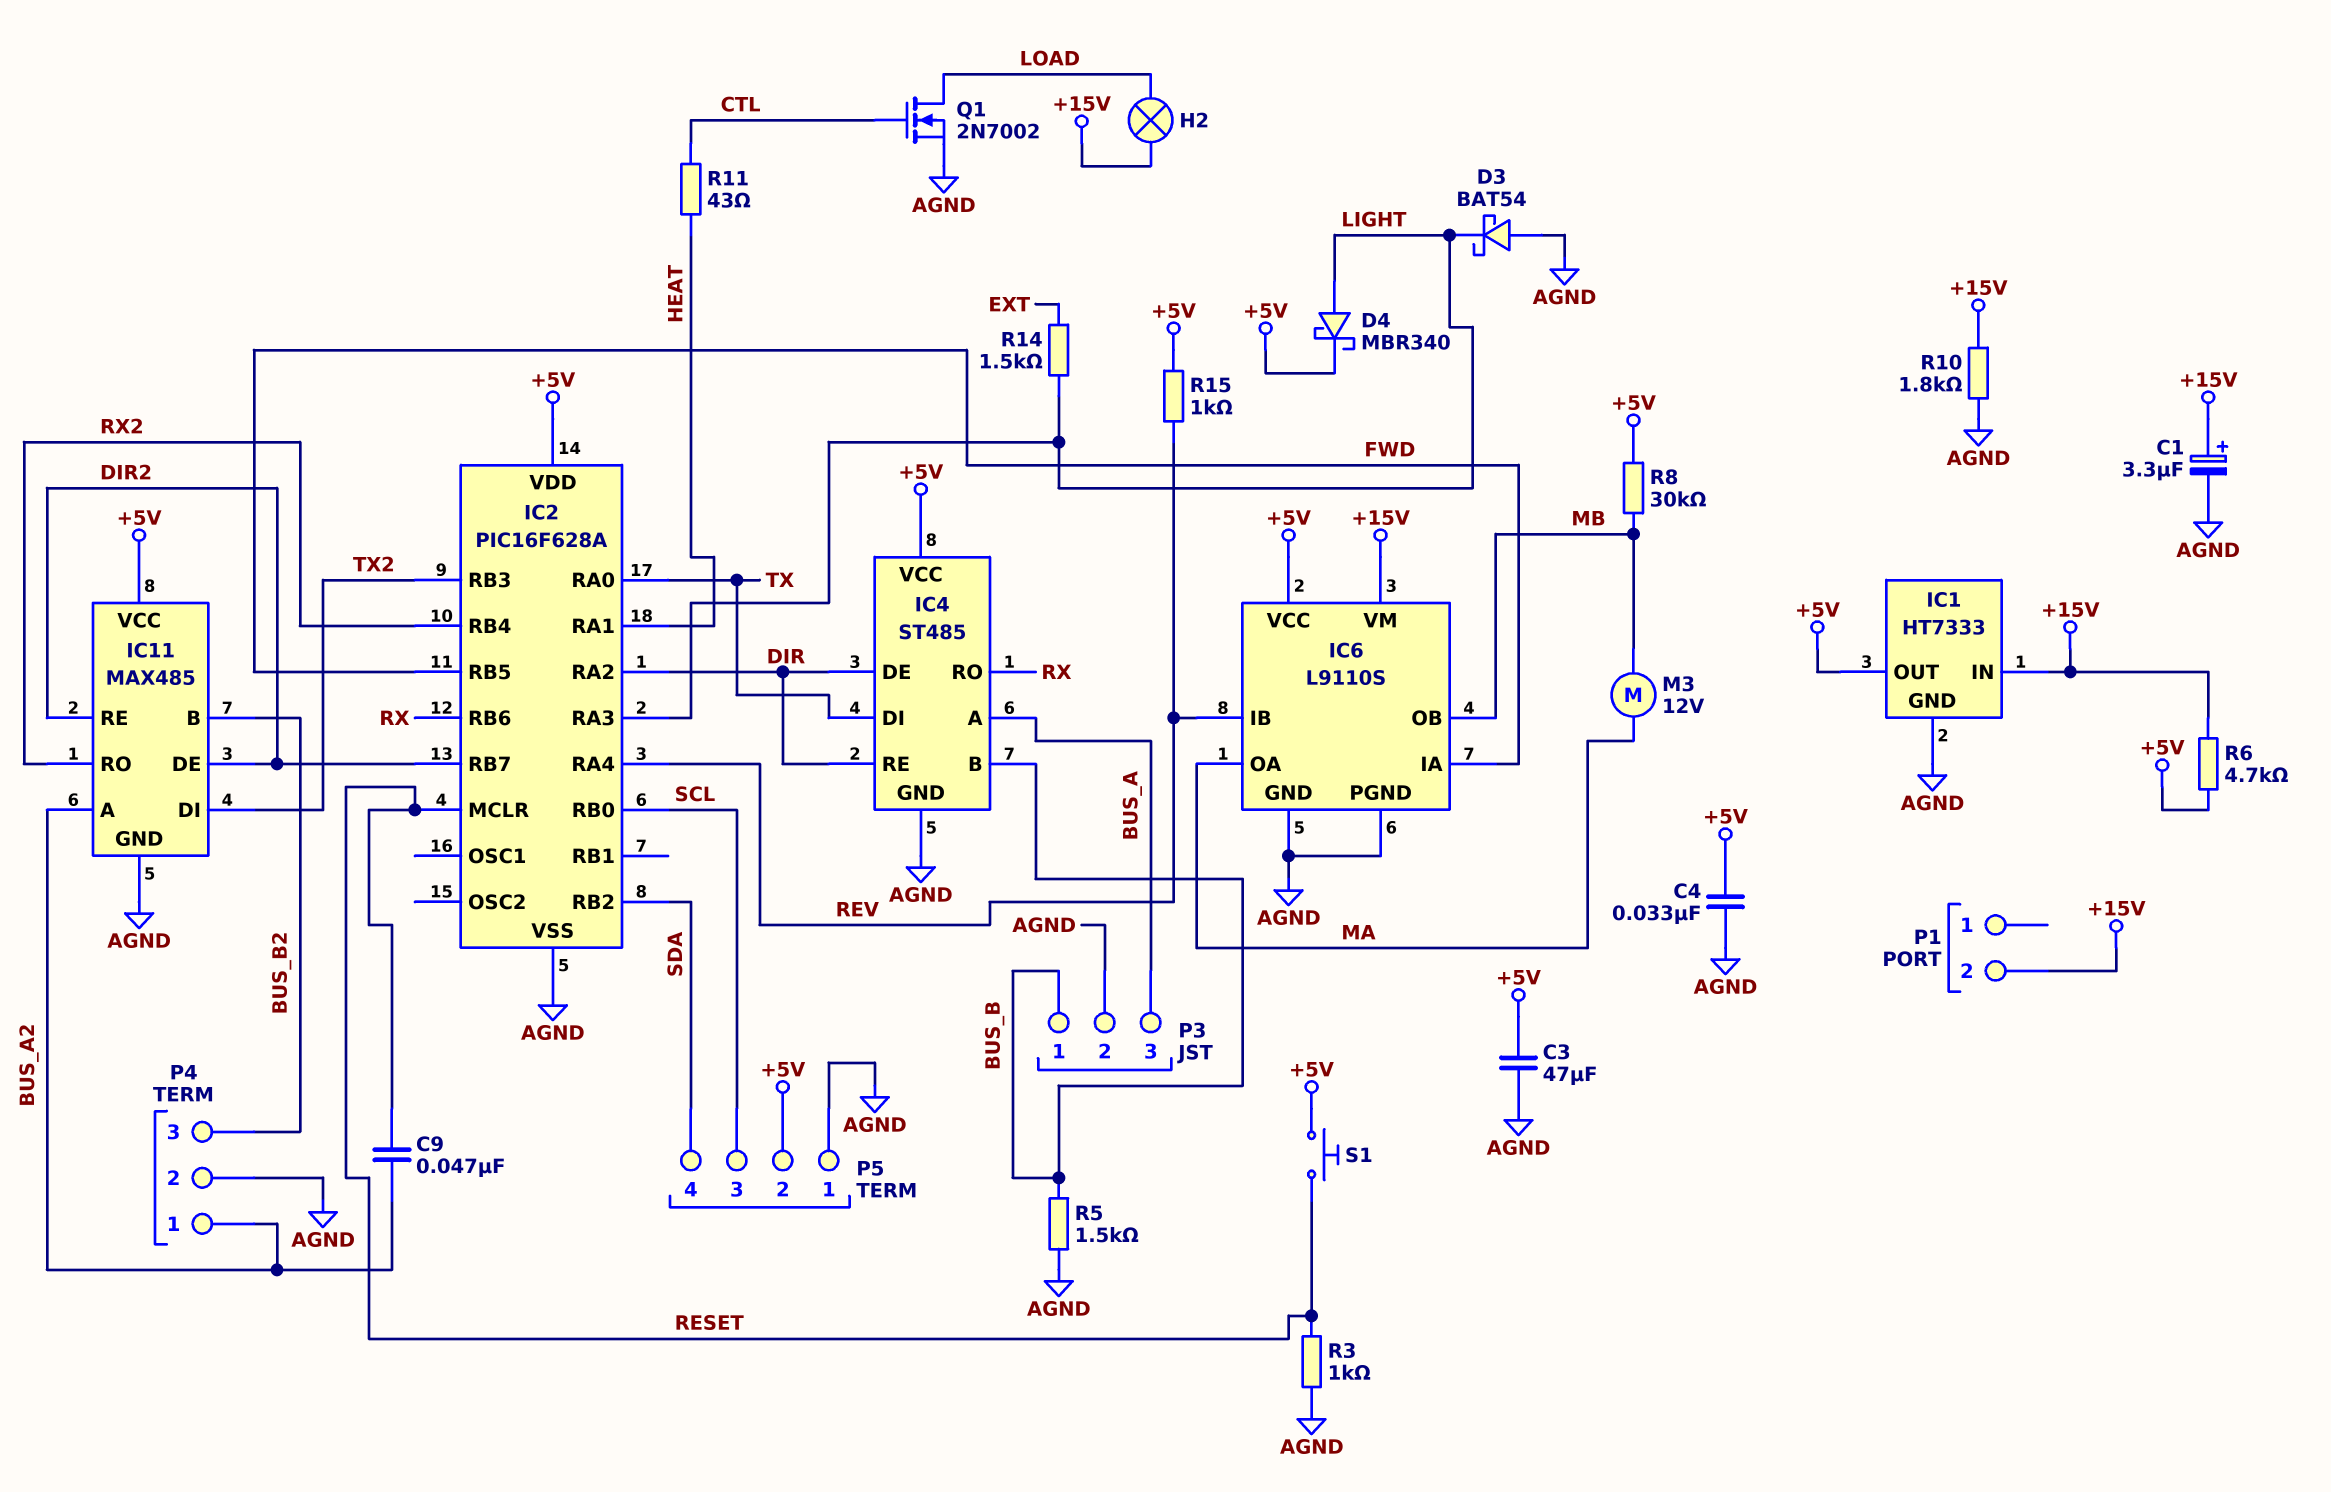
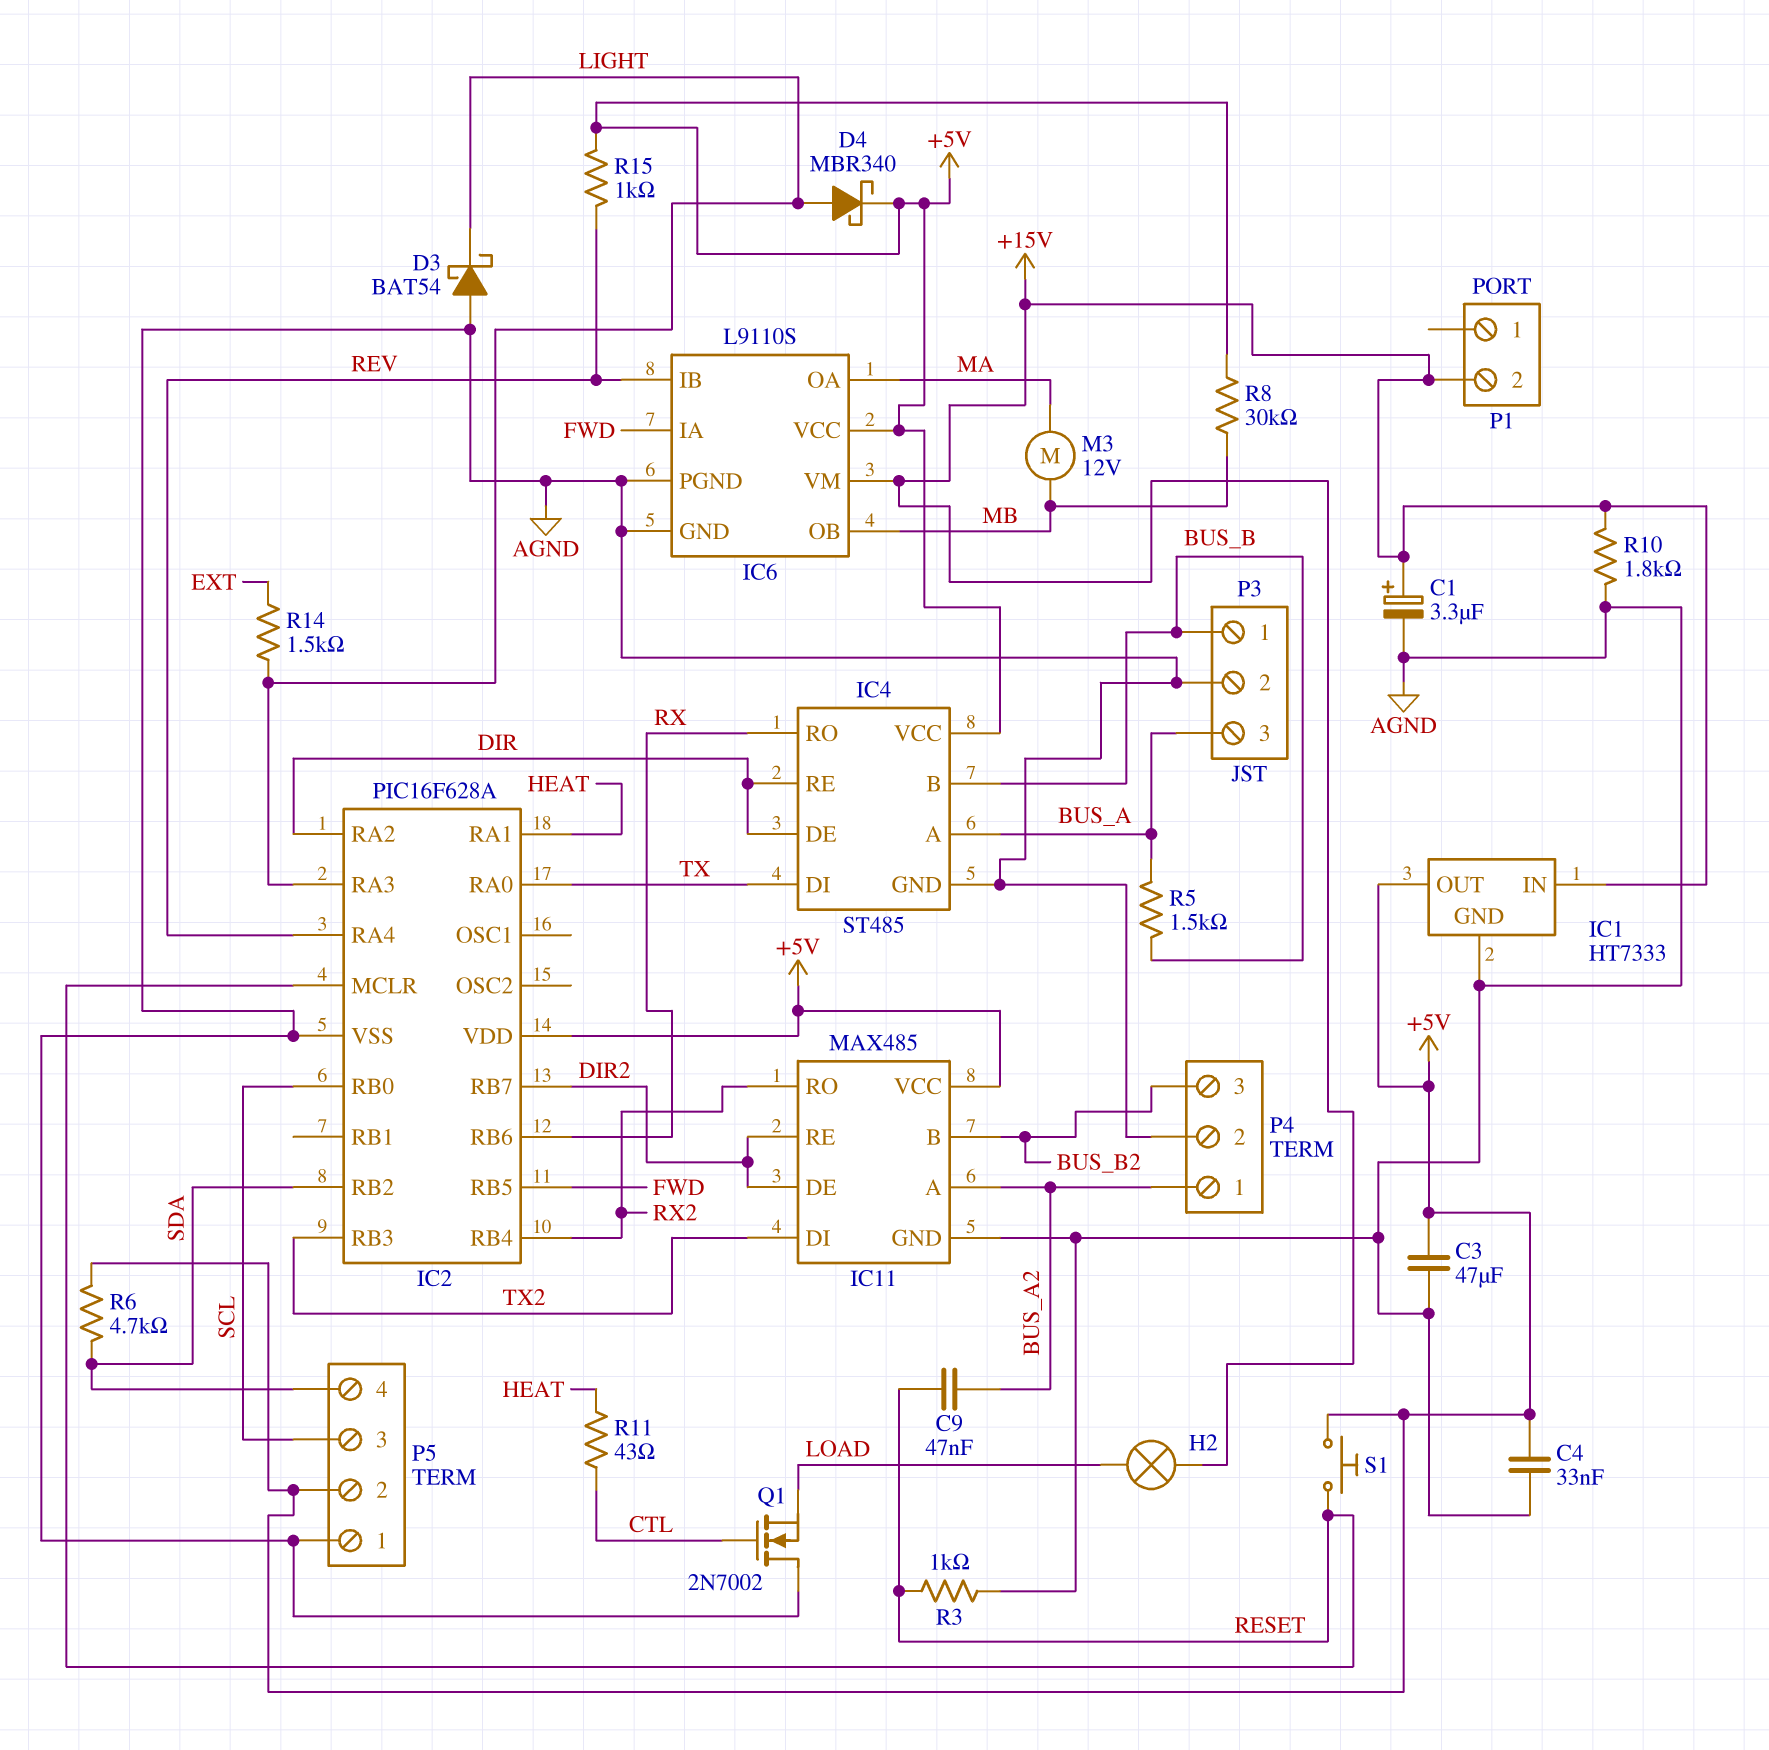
Q1: NMOS 2N7002 (G CTL, D LOAD, S AGND) -> NMOS 2N7002 (G CTL, D AGND, S LOAD)
R5: 1.5k (AGND, BUS_B) -> 1.5k (BUS_A, BUS_B)
R6: 4.7k (+5V, +15V) -> 4.7k (+5V, SDA)

